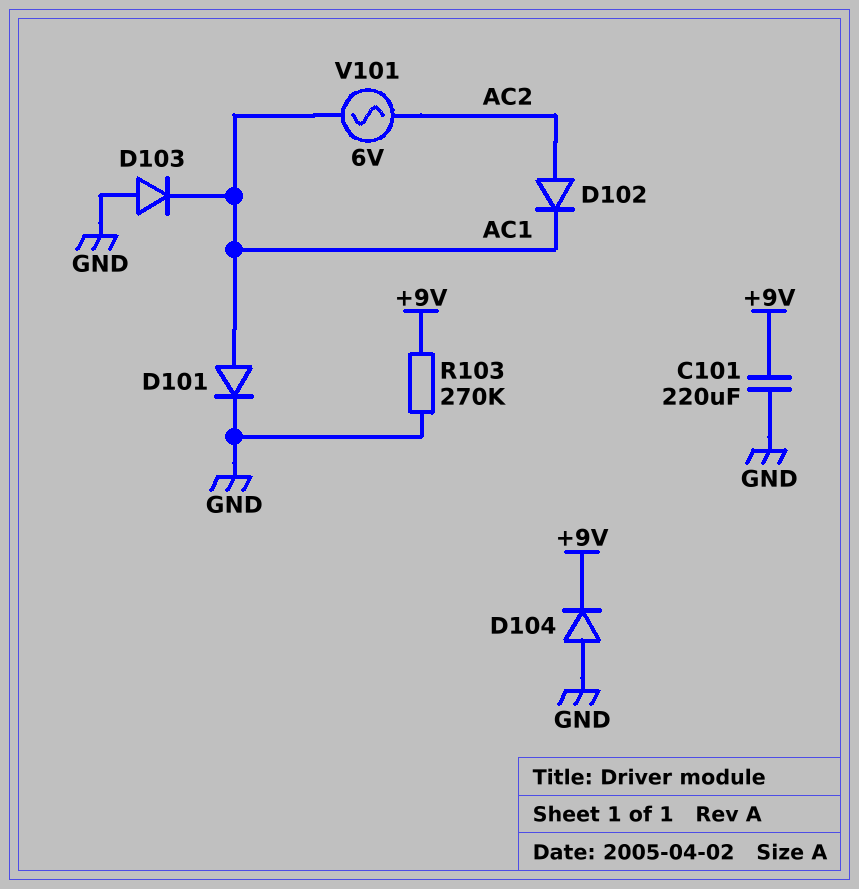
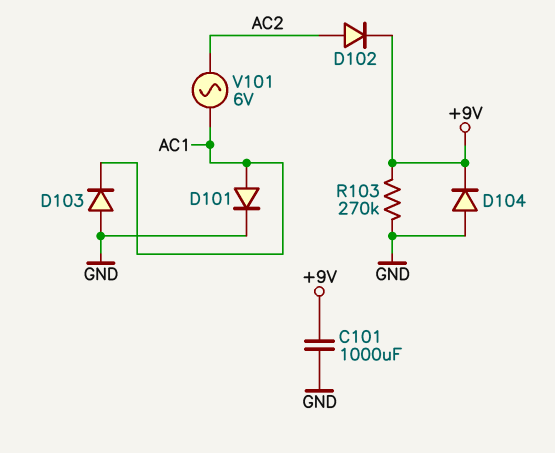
C101: 220uF (+9V, GND) -> 1000uF (+9V, GND)
D102: diode (A AC2, K AC1) -> diode (A AC2, K +9V)

